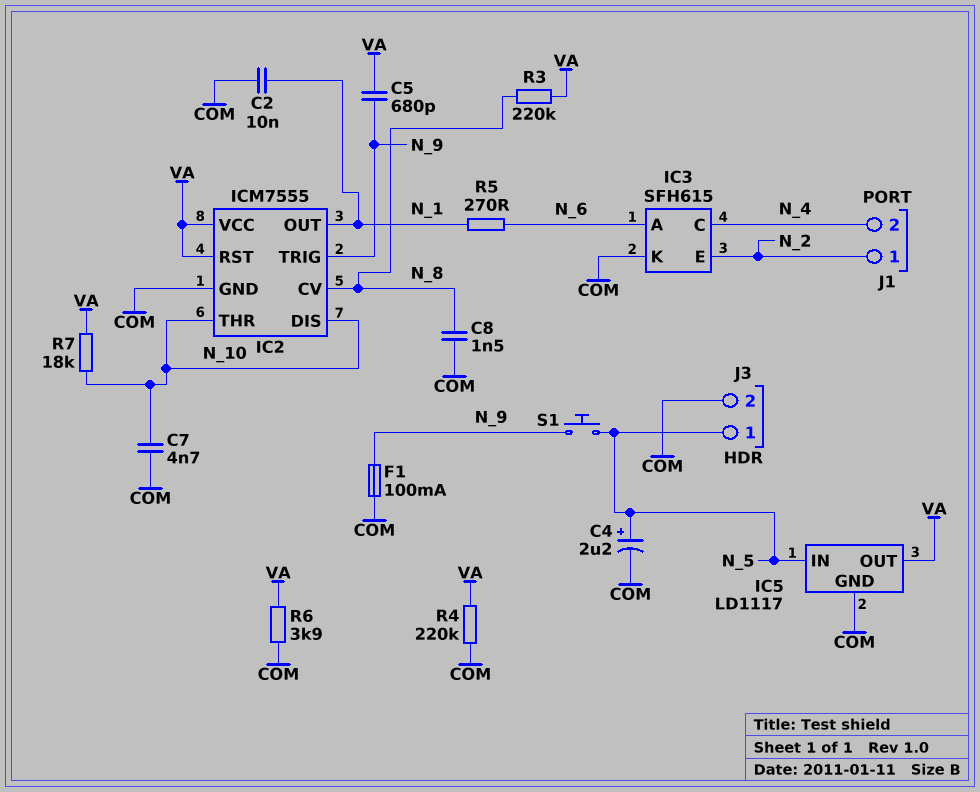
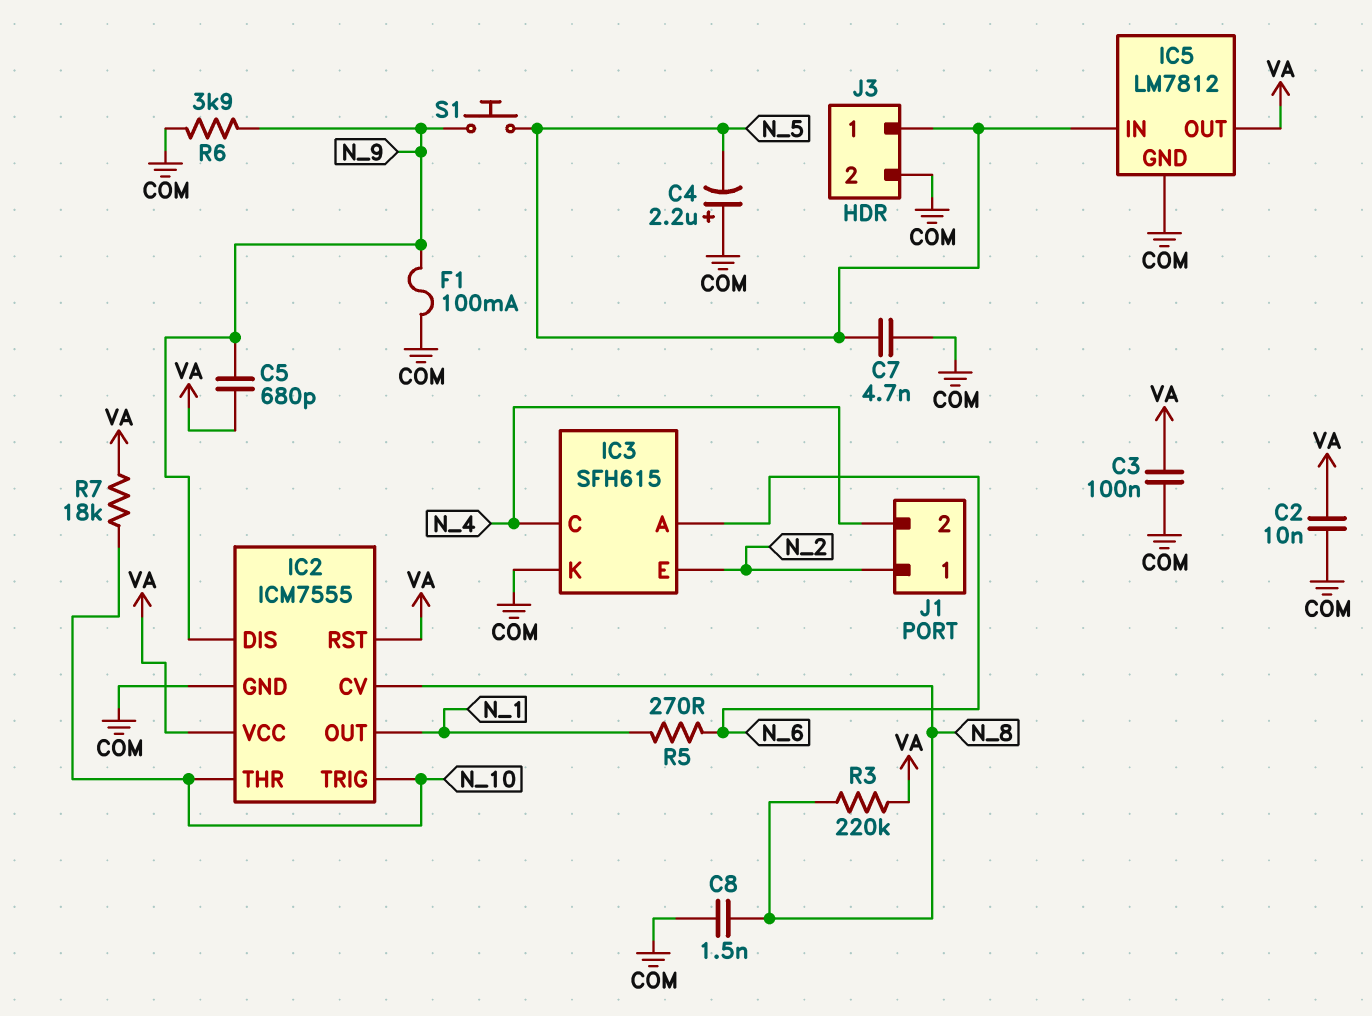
C2: 10nF (COM, N_1) -> 10nF (COM, VA)
C3: none -> 100nF (COM, VA)
C4: 2.2uF (plus N_5, minus COM) -> 2.2uF (plus COM, minus N_5)
C7: 4.7nF (COM, N_10) -> 4.7nF (COM, N_5)
IC2 pin DIS: N_10 -> N_9
IC2 pin TRIG: N_9 -> N_10
IC5: LD1117 -> LM7812
R4: 220k (COM, VA) -> none
R6: 3.9k (COM, VA) -> 3.9k (COM, N_9)

